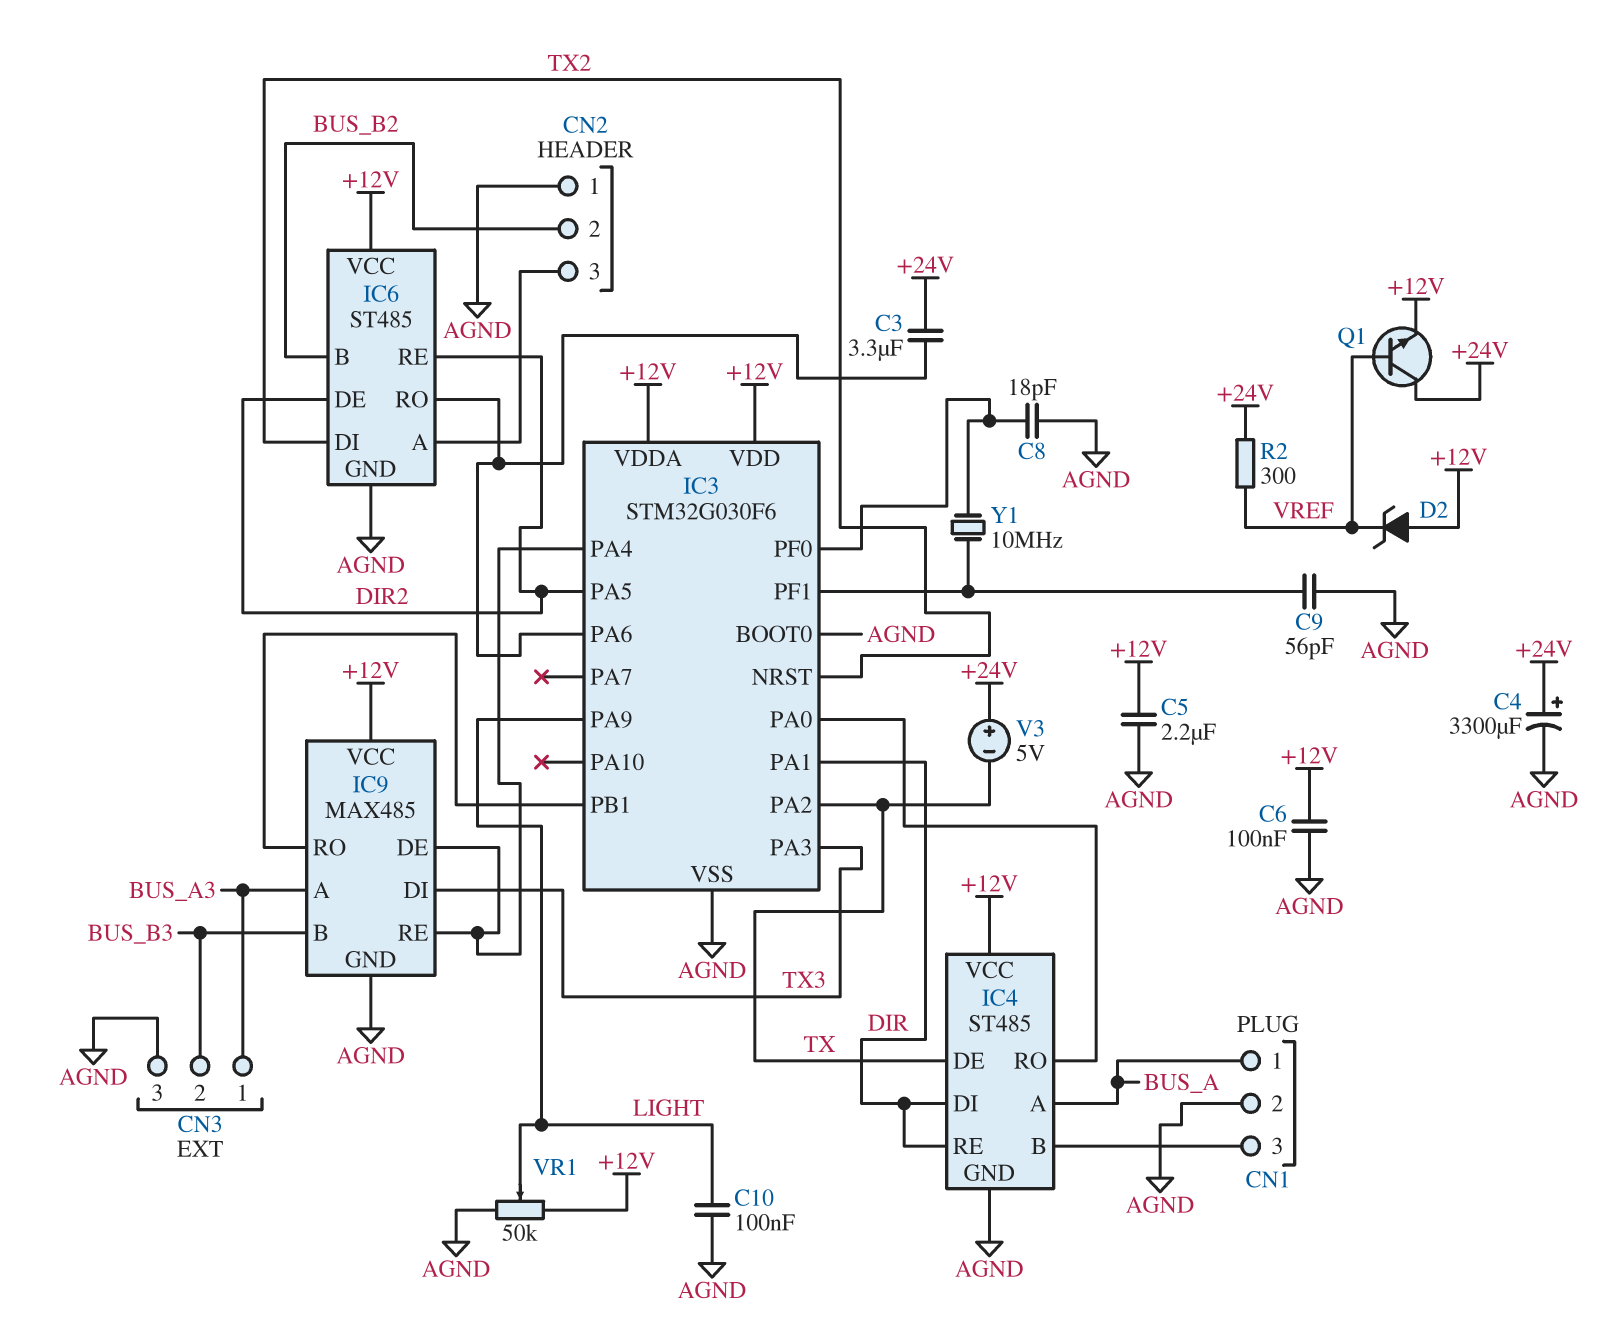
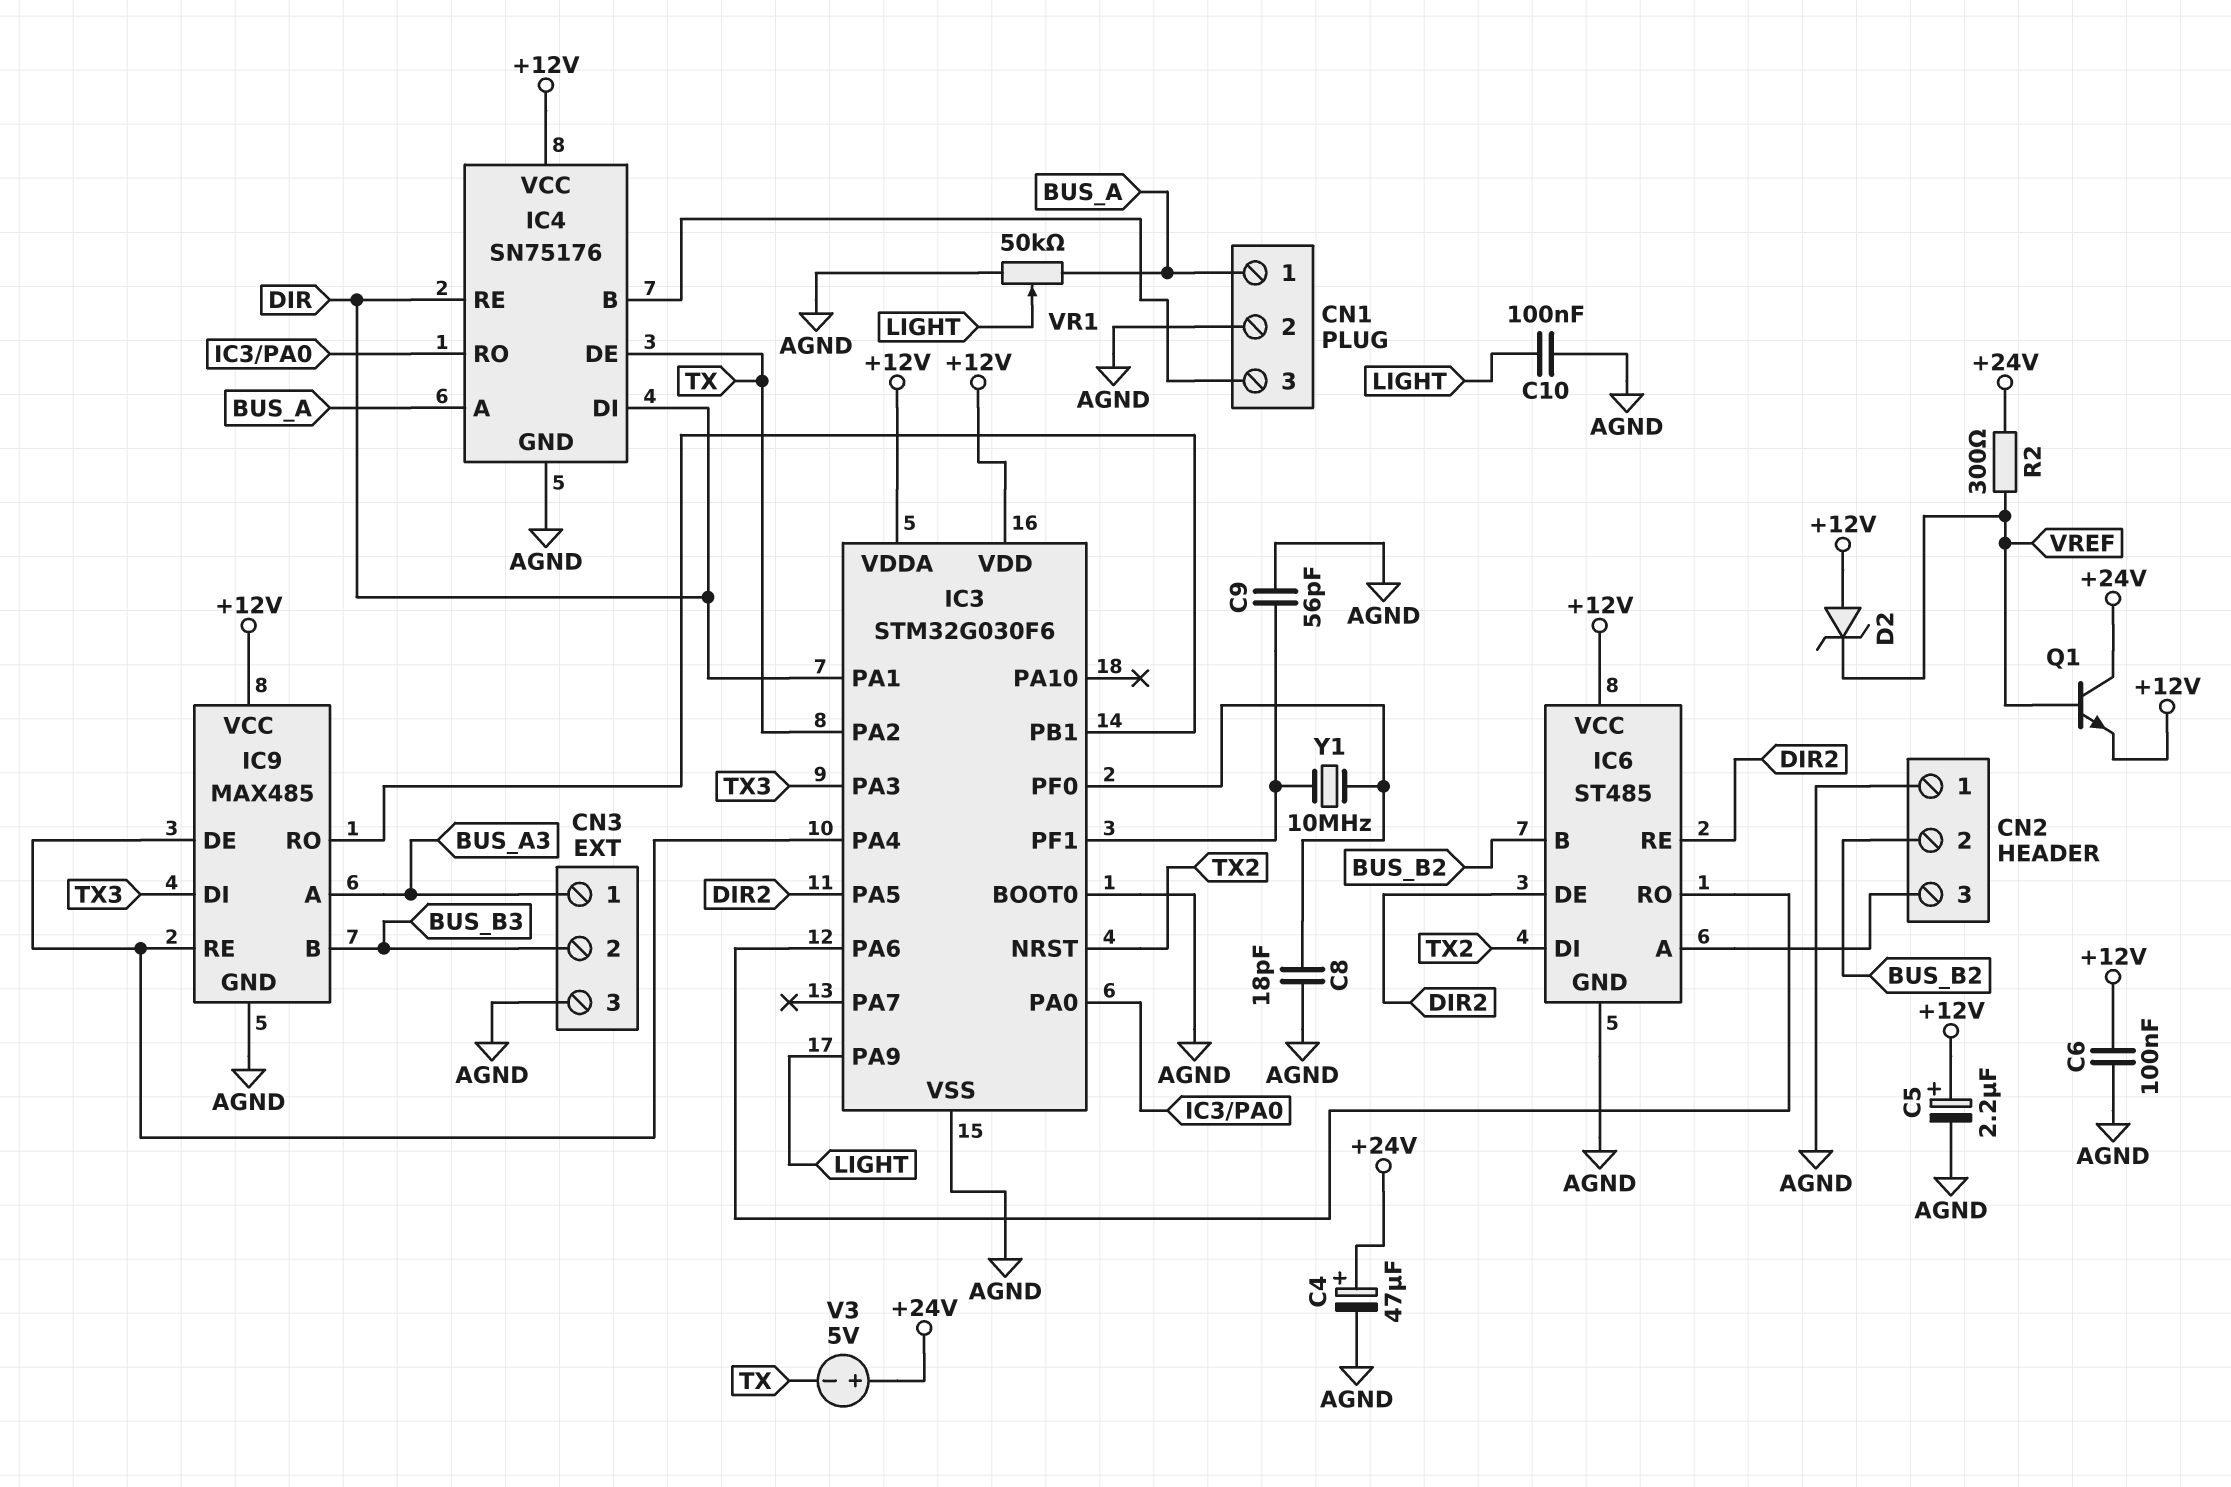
C3: 3.3uF (+24V, IC3/PA6) -> none
C4: 3300uF (plus +24V, minus AGND) -> 47uF (plus +24V, minus AGND)
C5: 2.2uF (+12V, AGND) -> 2.2uF (plus +12V, minus AGND)
IC4: ST485 -> SN75176
VR1: 50k (+12V, AGND, wiper LIGHT) -> 50k (AGND, BUS_A, wiper LIGHT)

